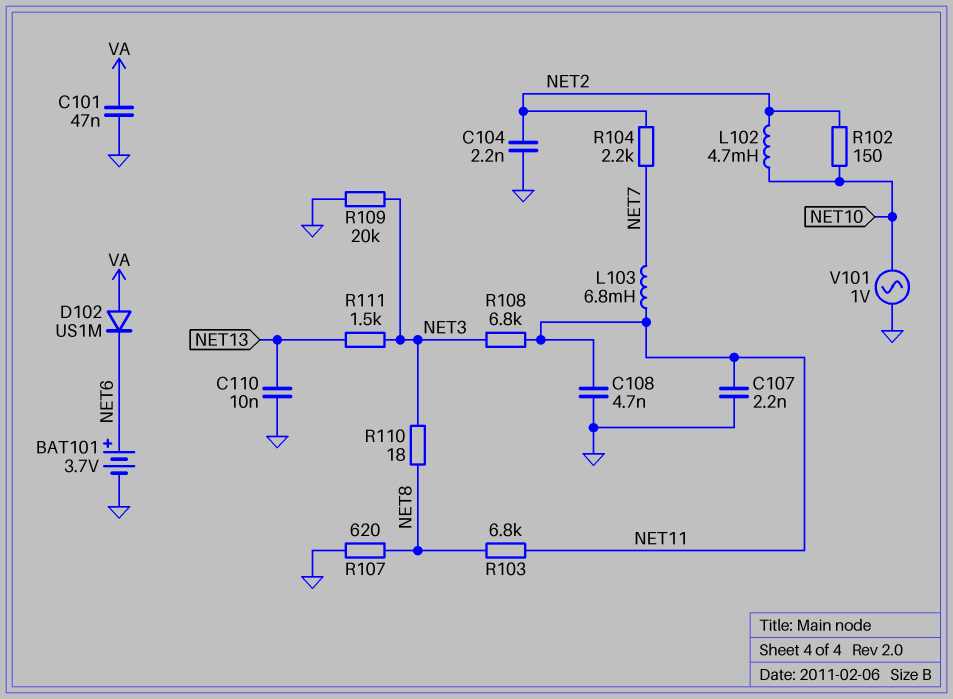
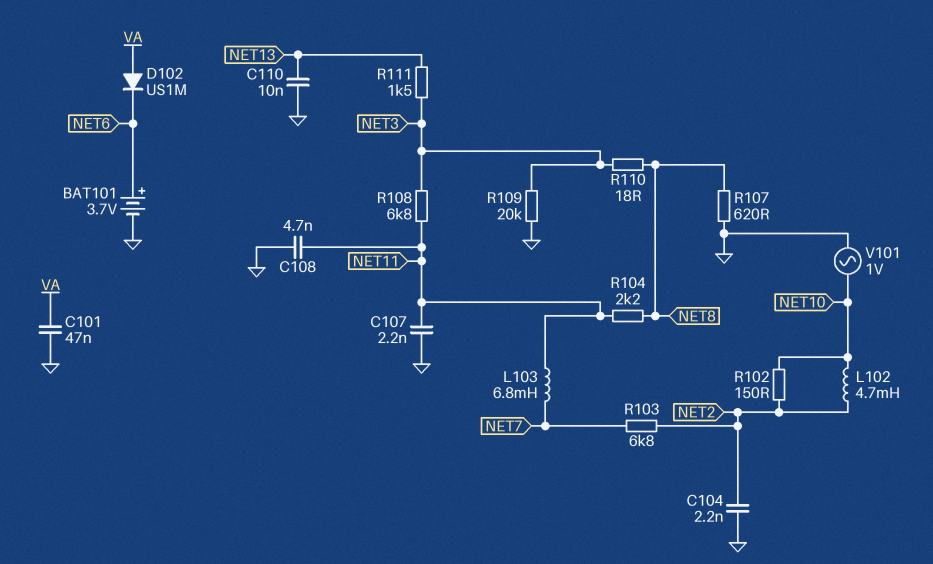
R103: 6.8k (NET8, NET11) -> 6.8k (NET2, NET7)
R104: 2.2k (NET2, NET7) -> 2.2k (NET8, NET11)

